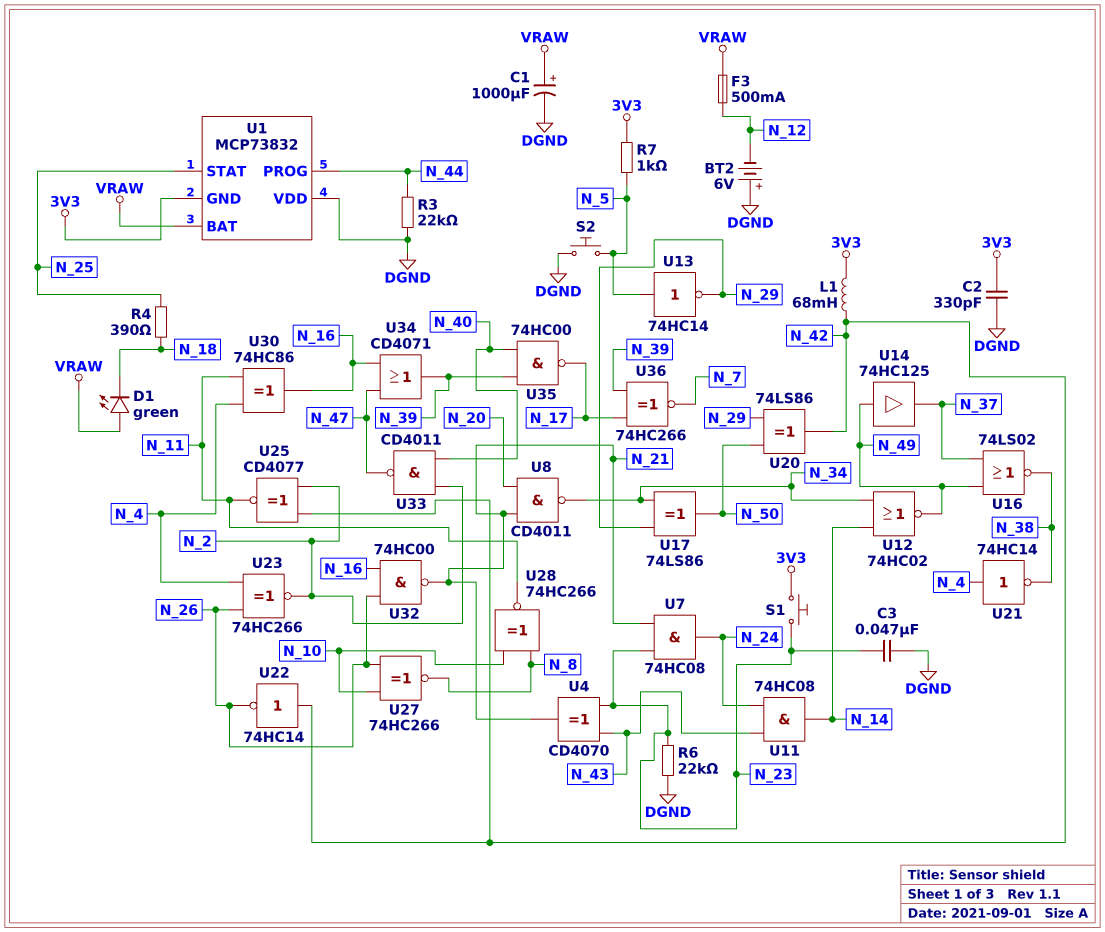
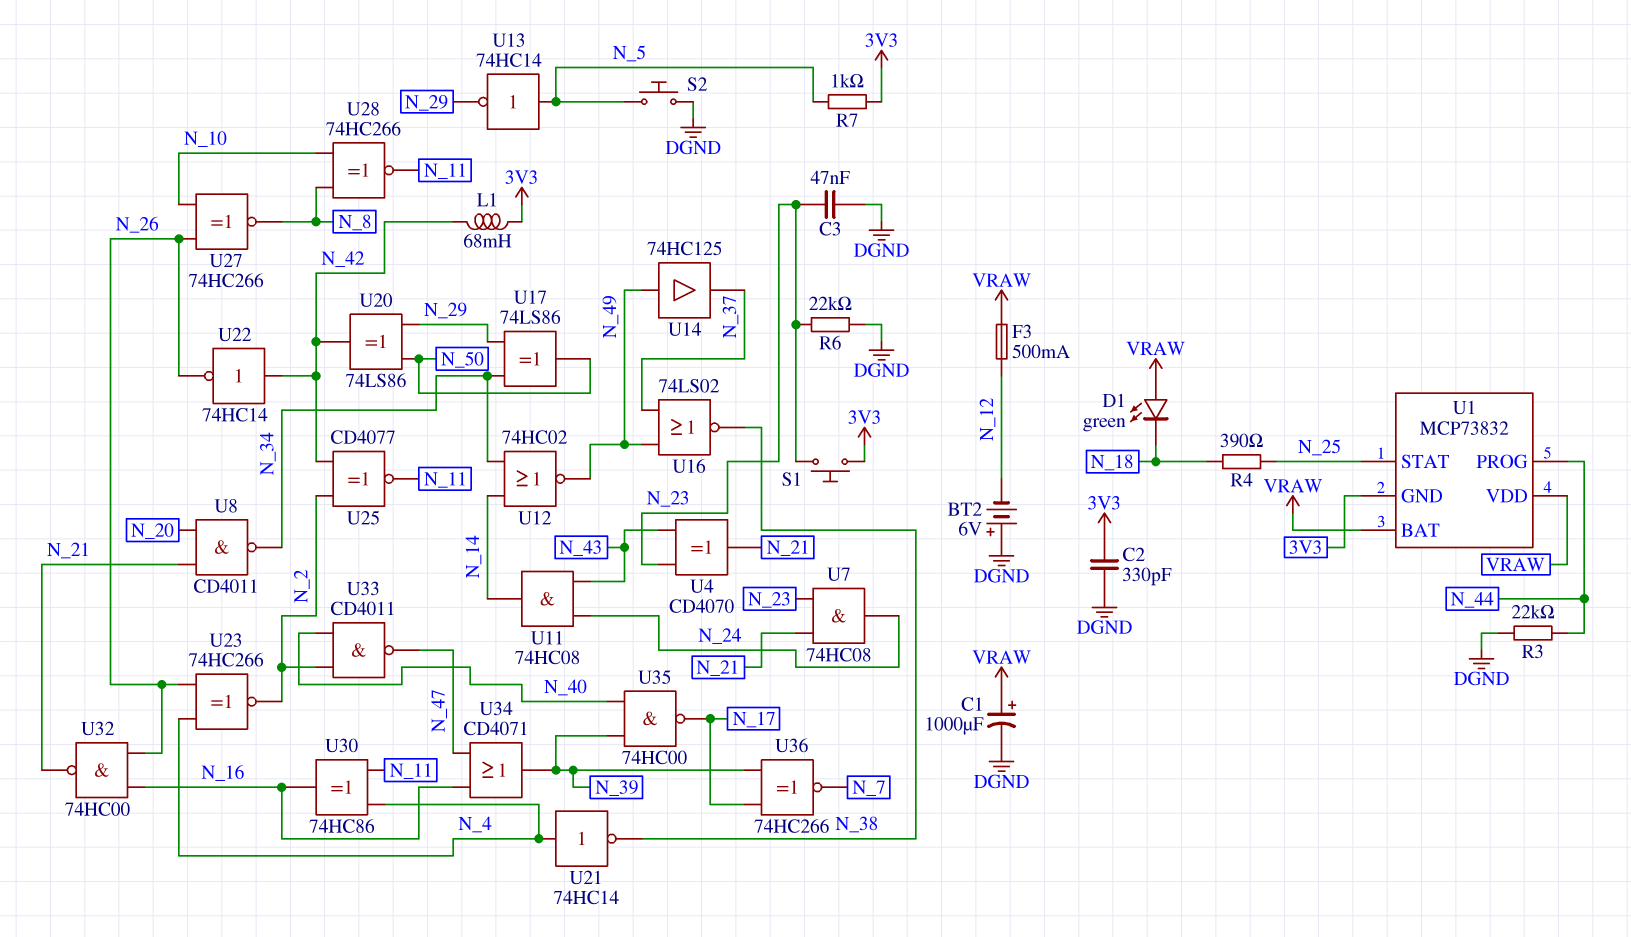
U1 pin VDD: DGND -> VRAW

